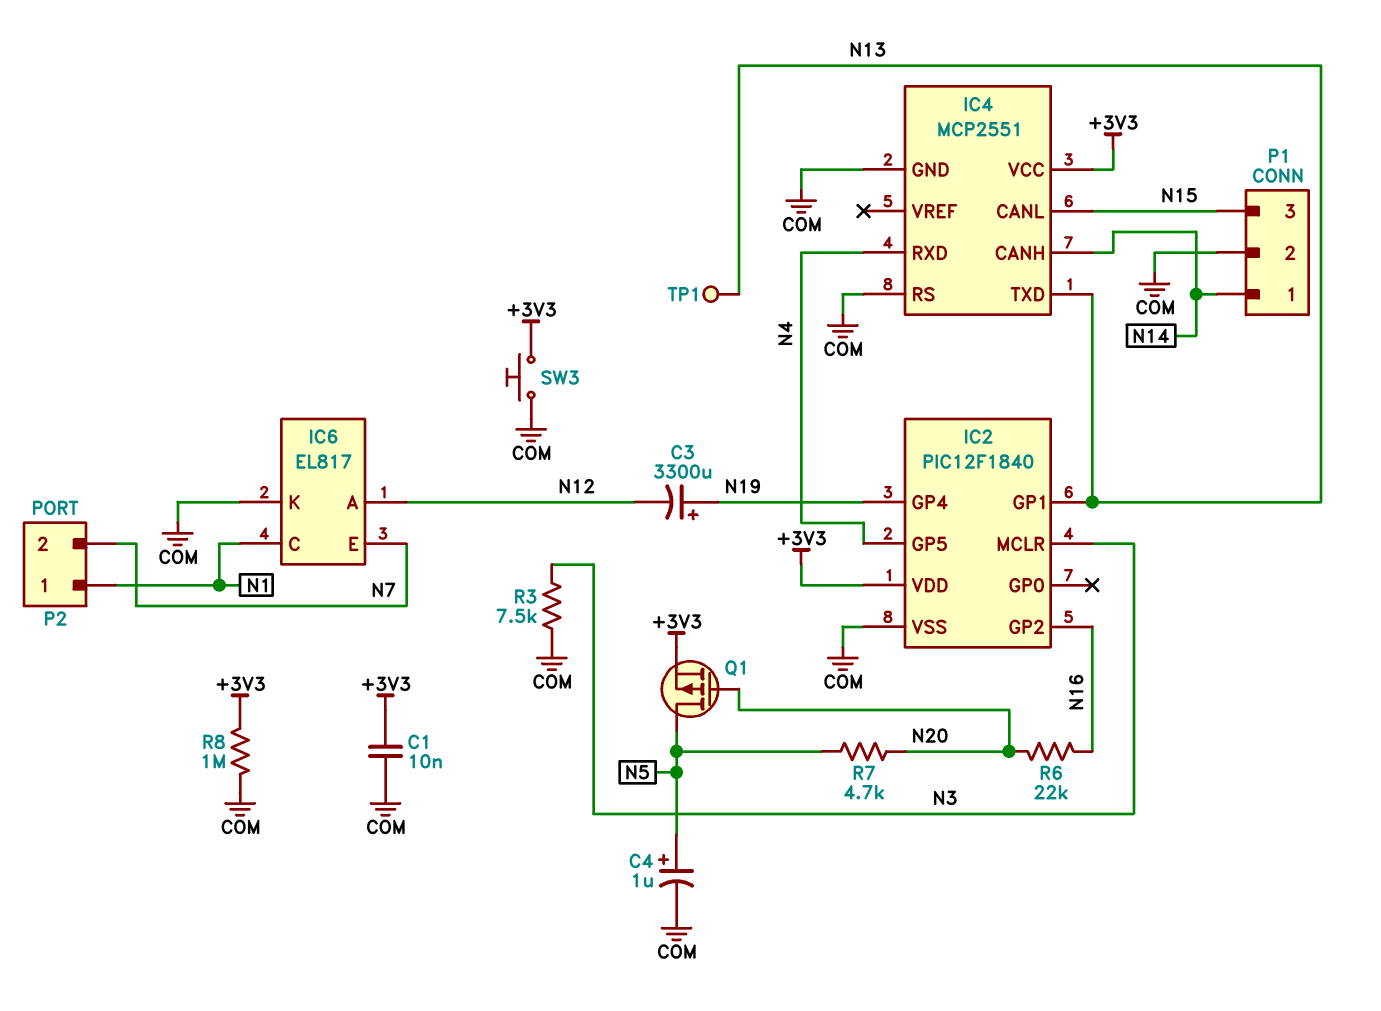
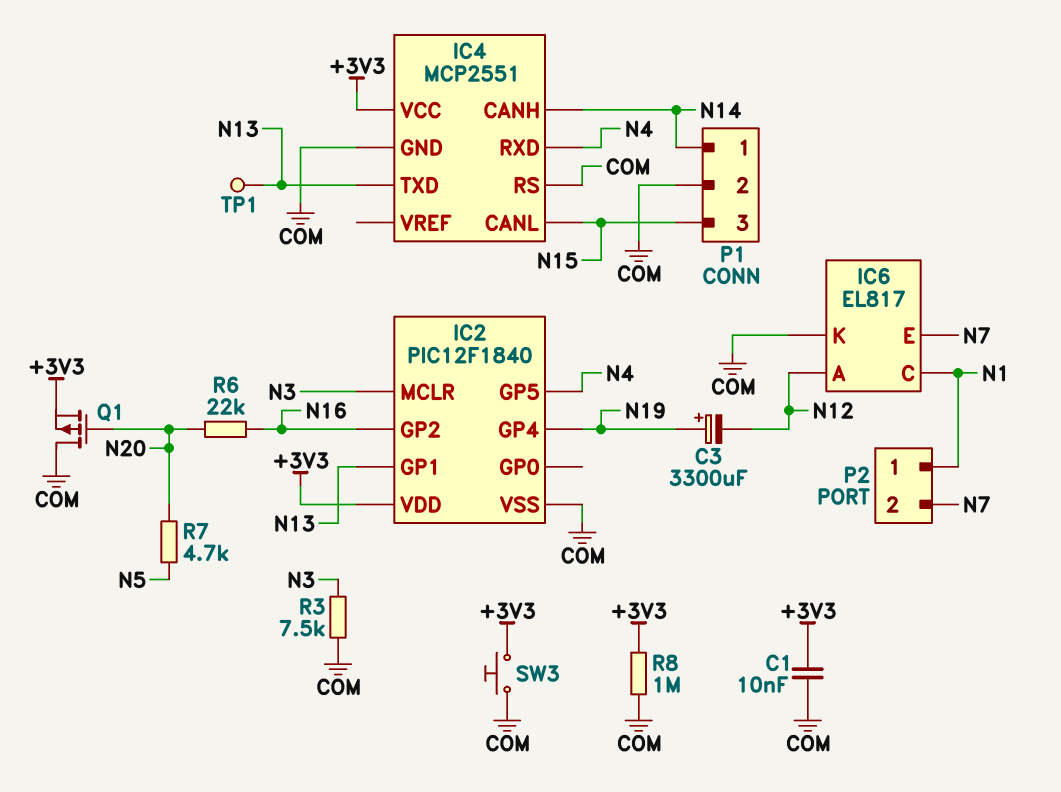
C4: 1uF (plus N5, minus COM) -> none
Q1: PMOS (G N20, D N5, S +3V3) -> PMOS (G N20, D COM, S +3V3)

